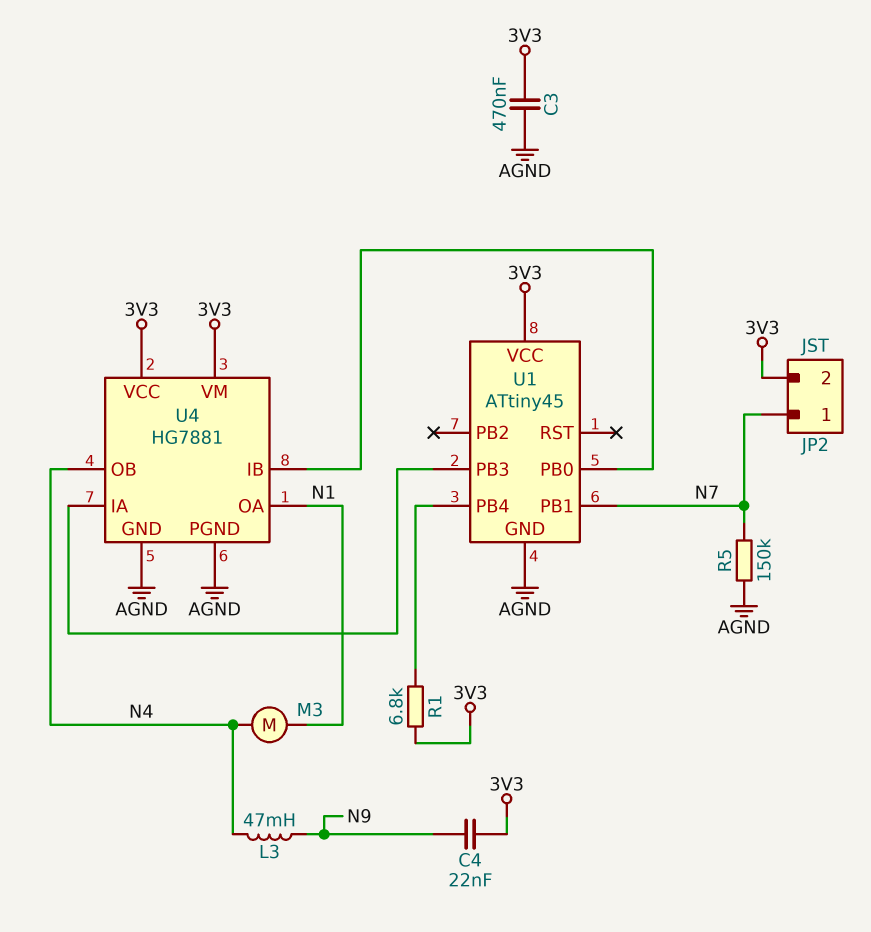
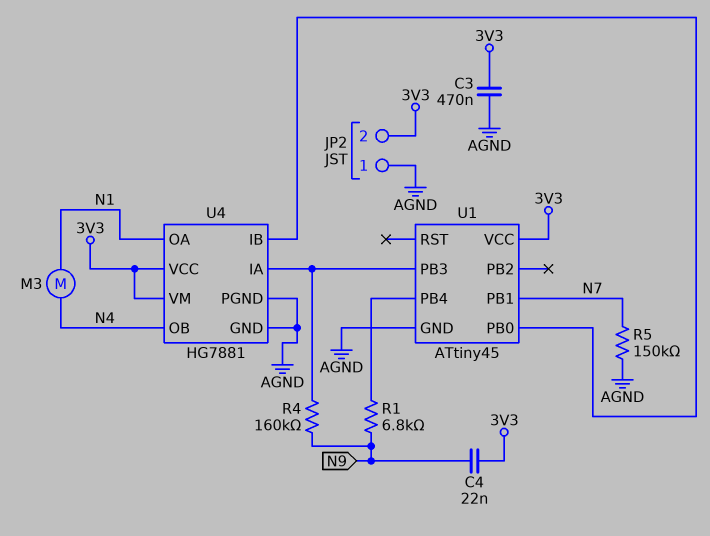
JP2 pin 1: N7 -> AGND
L3: 47mH (N4, N9) -> none
R1: 6.8k (3V3, U1/PB4) -> 6.8k (N9, U1/PB4)
R4: none -> 160k (N9, U1/PB3)

